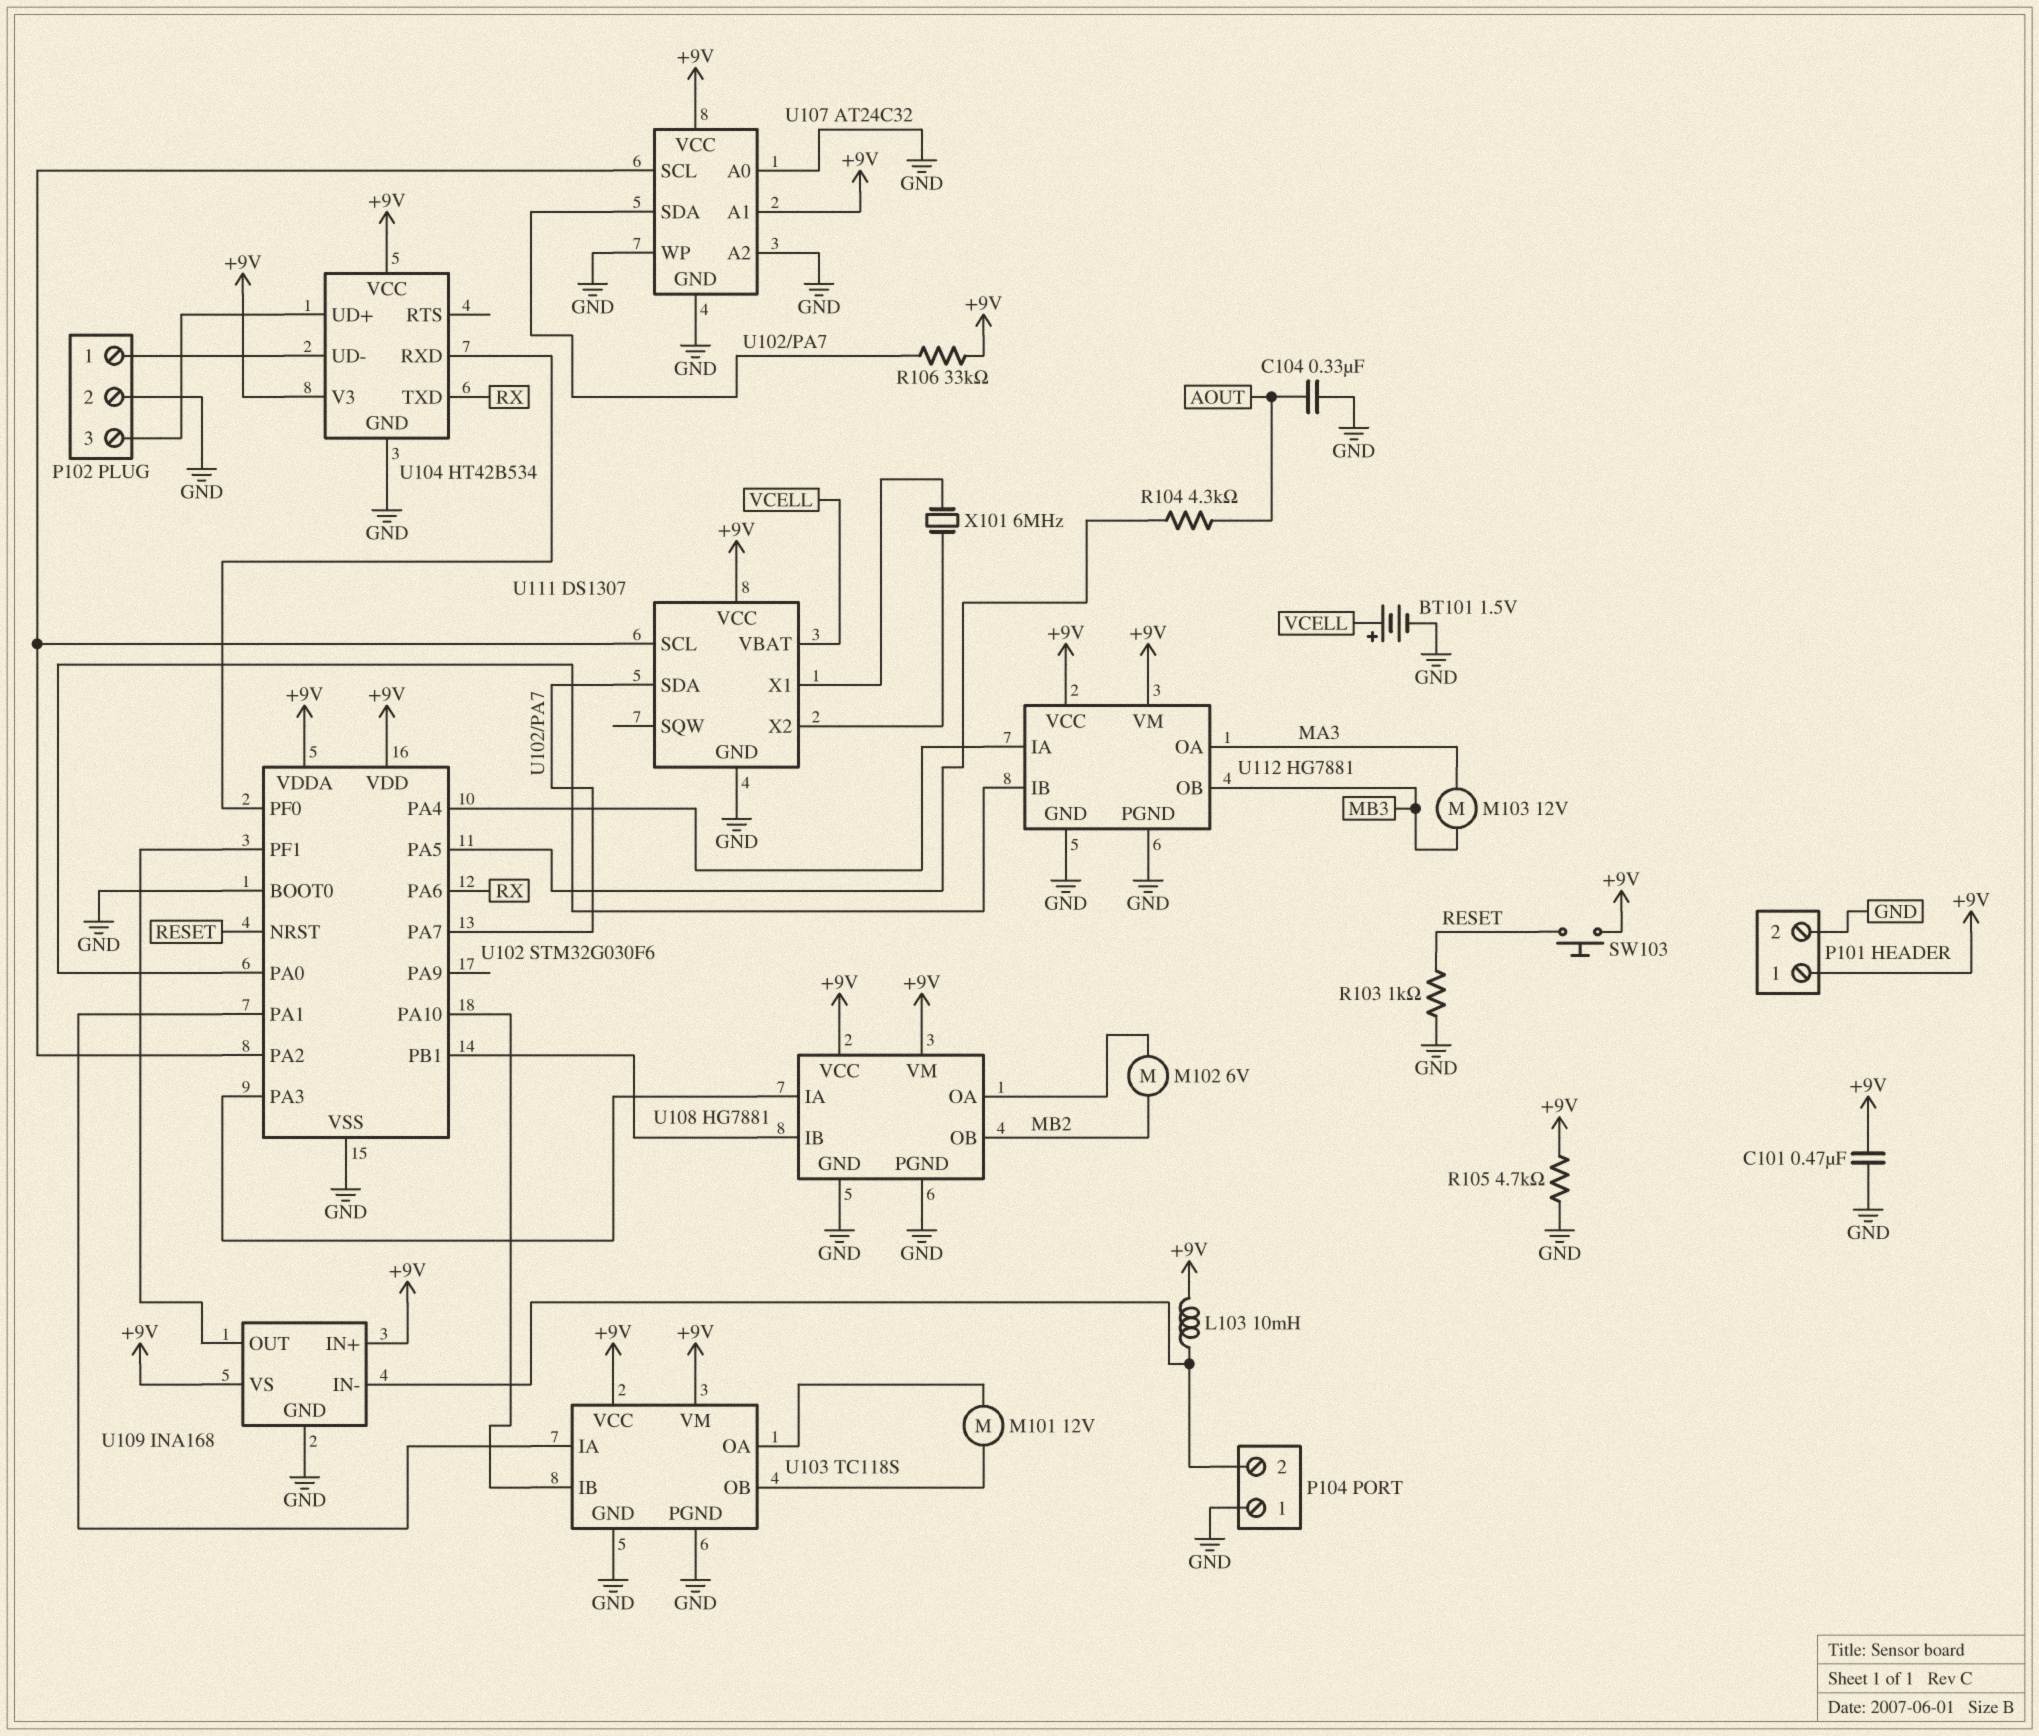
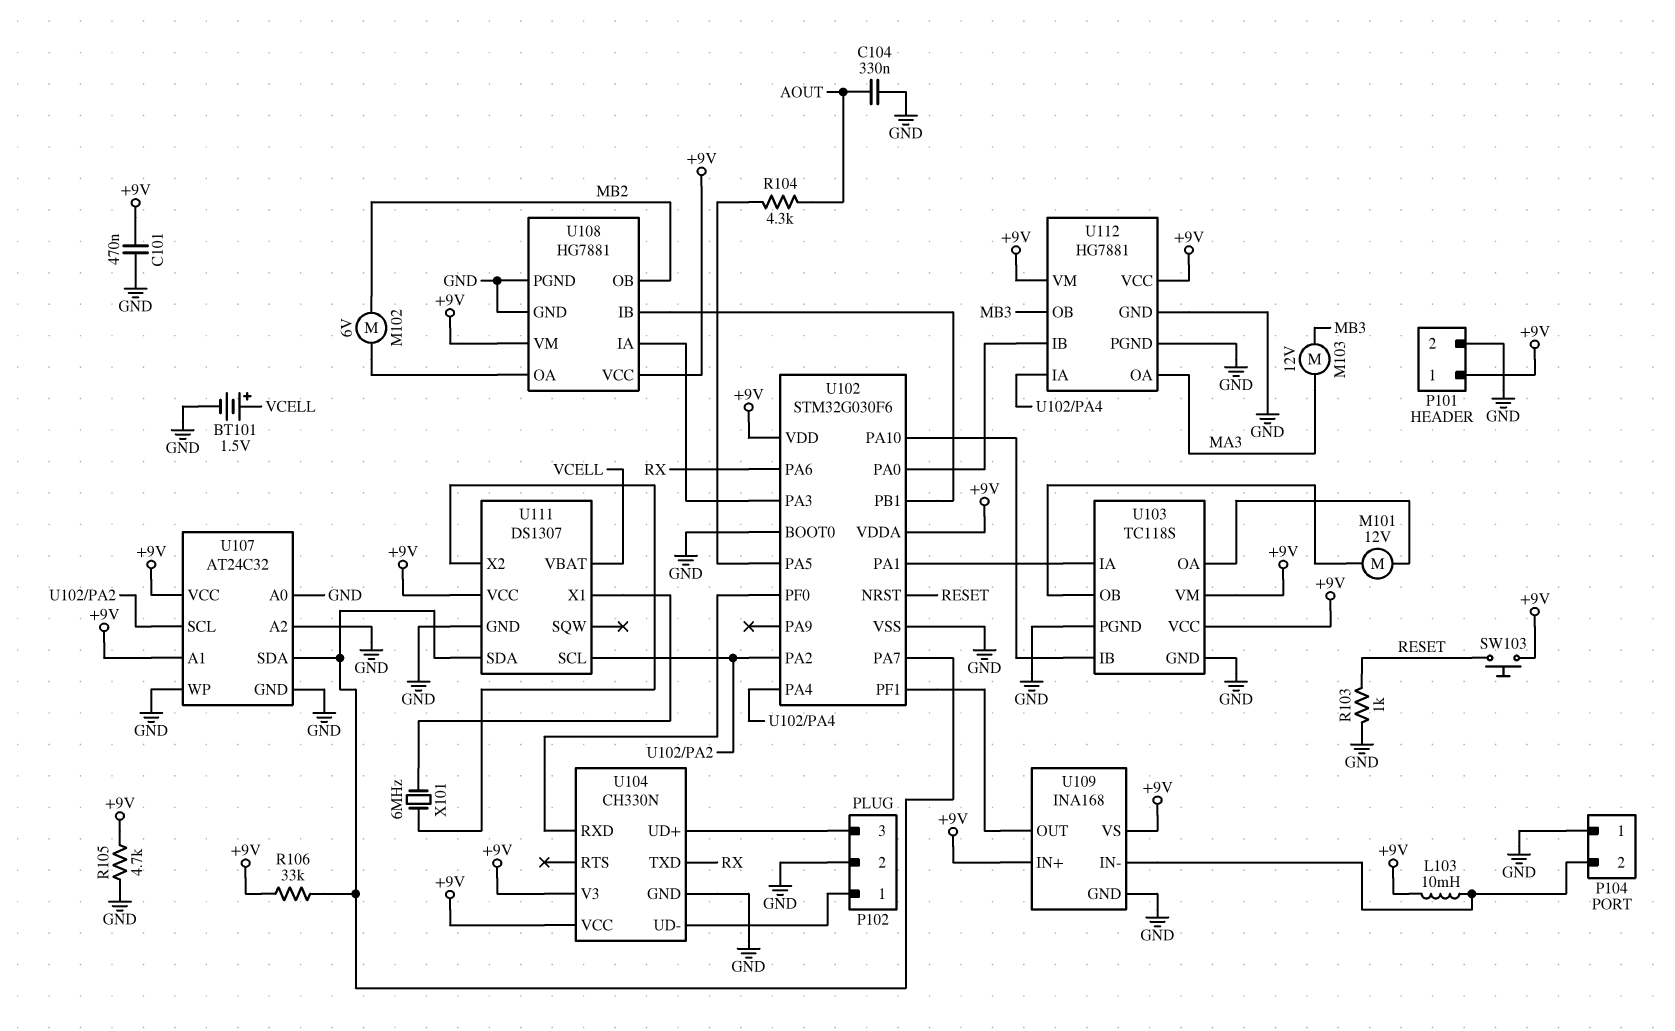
U104: HT42B534 -> CH330N

